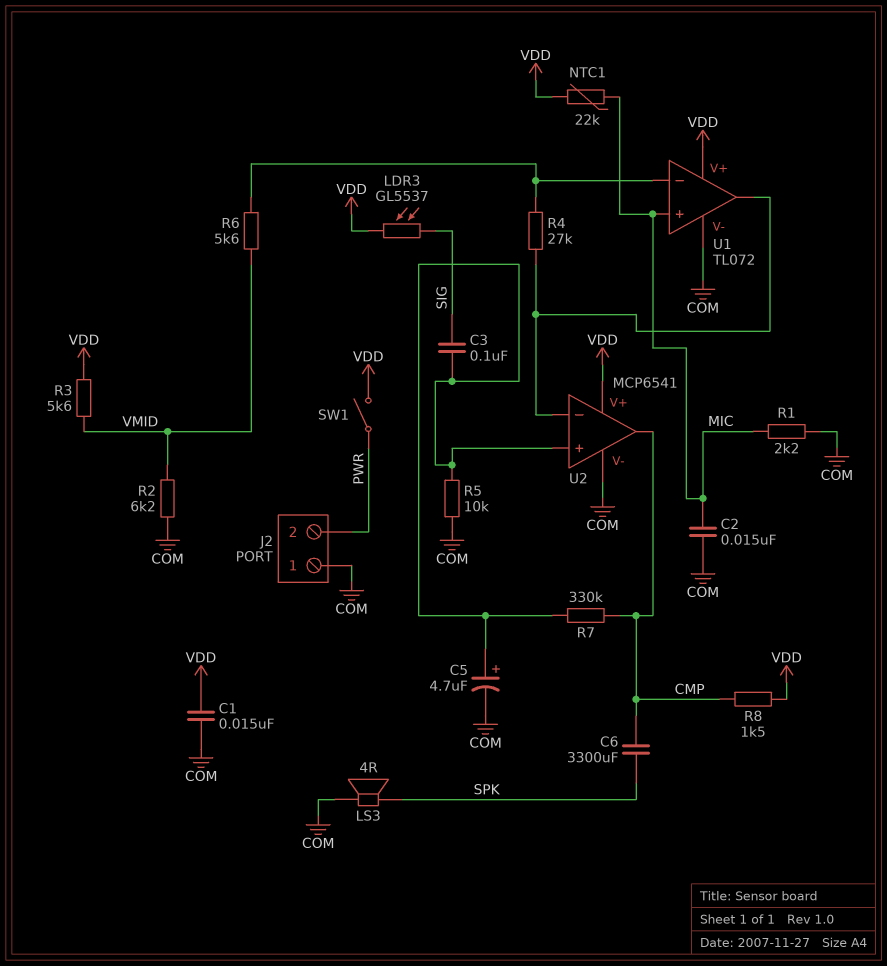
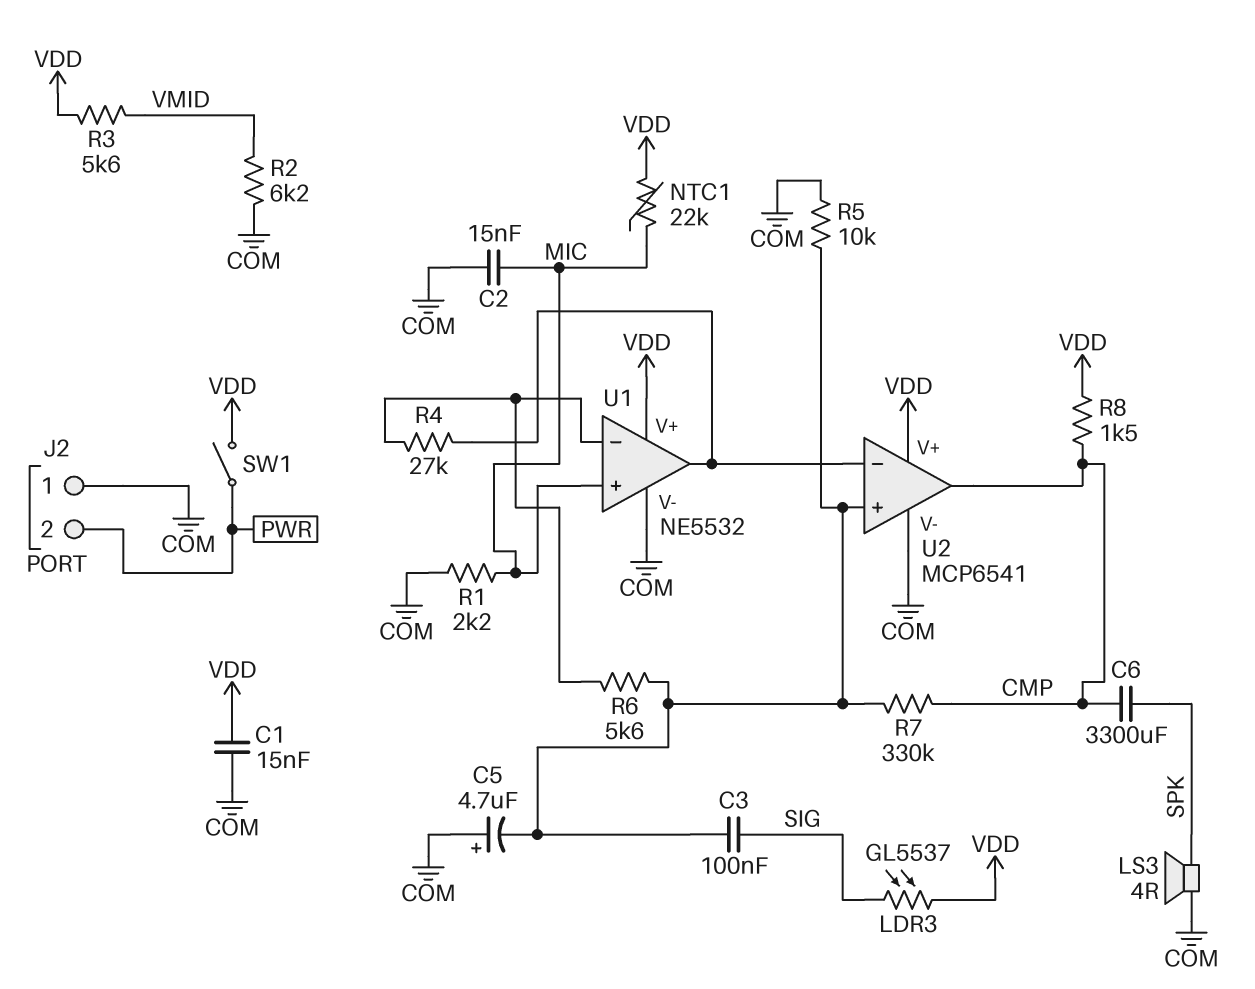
C5: 4.7uF (plus U2/in+, minus COM) -> 4.7uF (plus COM, minus U2/in+)
R6: 5.6k (U1/in-, VMID) -> 5.6k (U1/in-, U2/in+)
U1: TL072 -> NE5532

